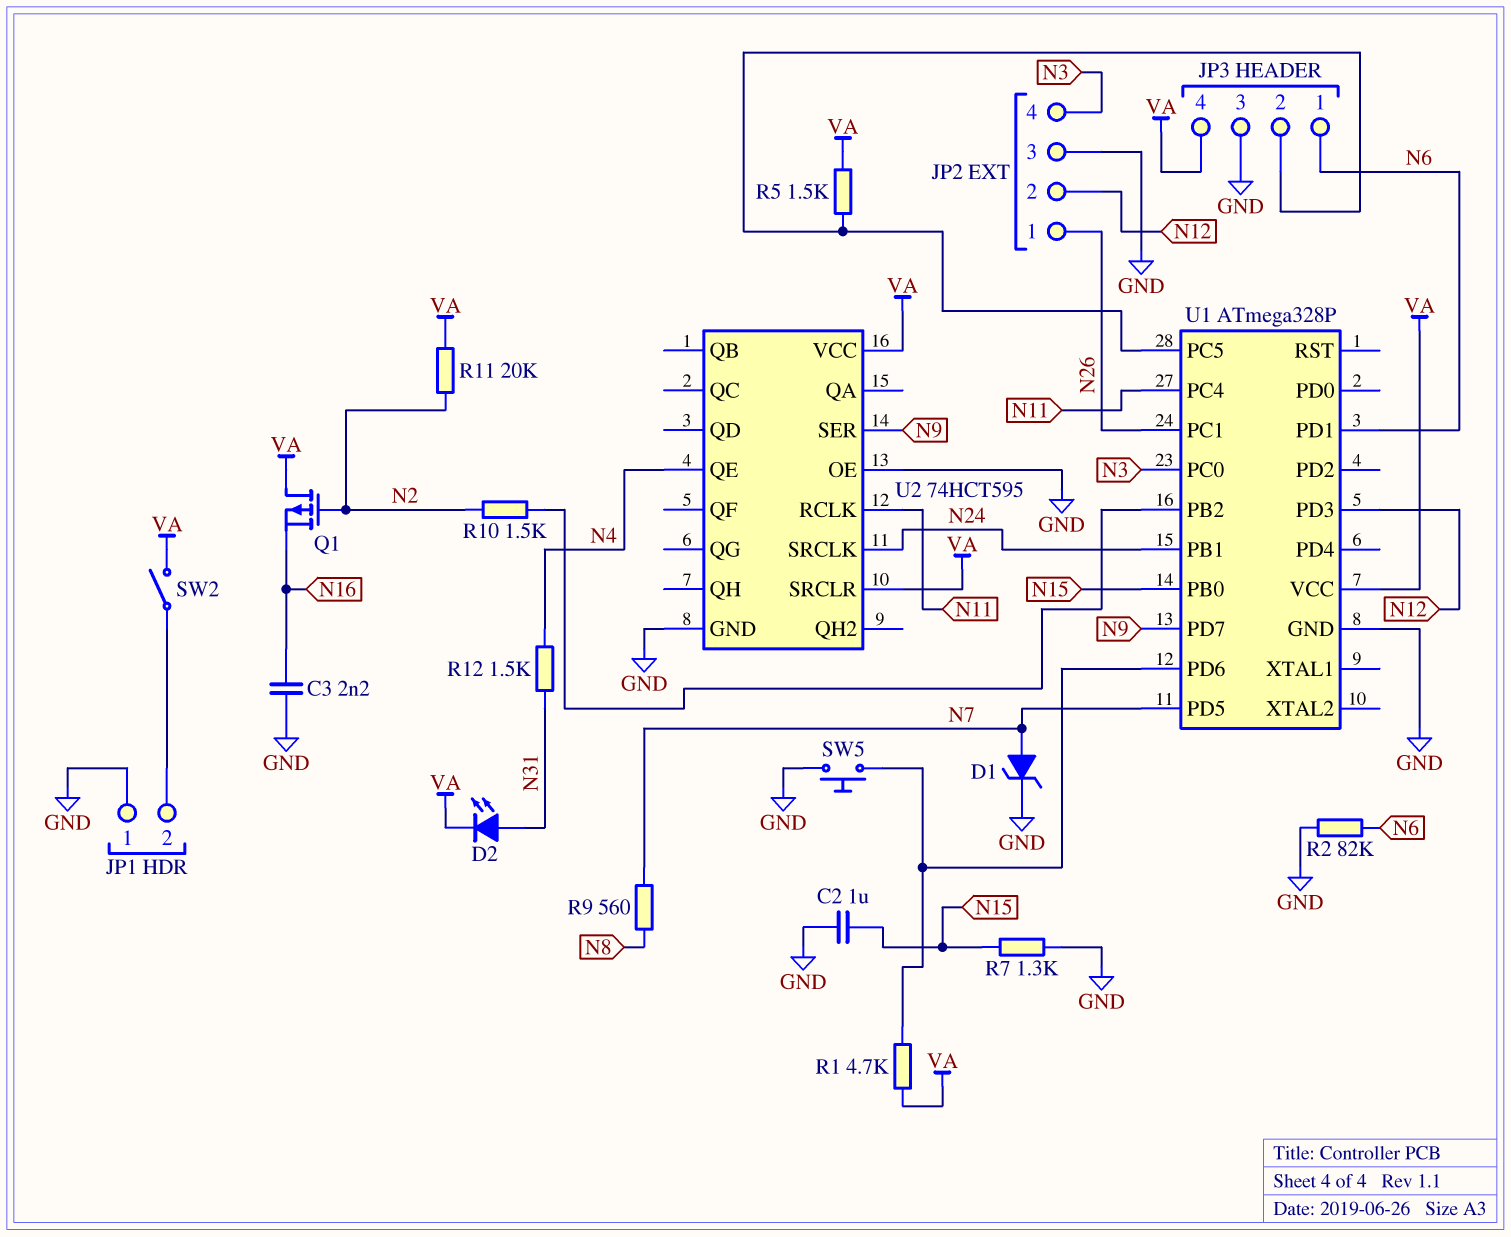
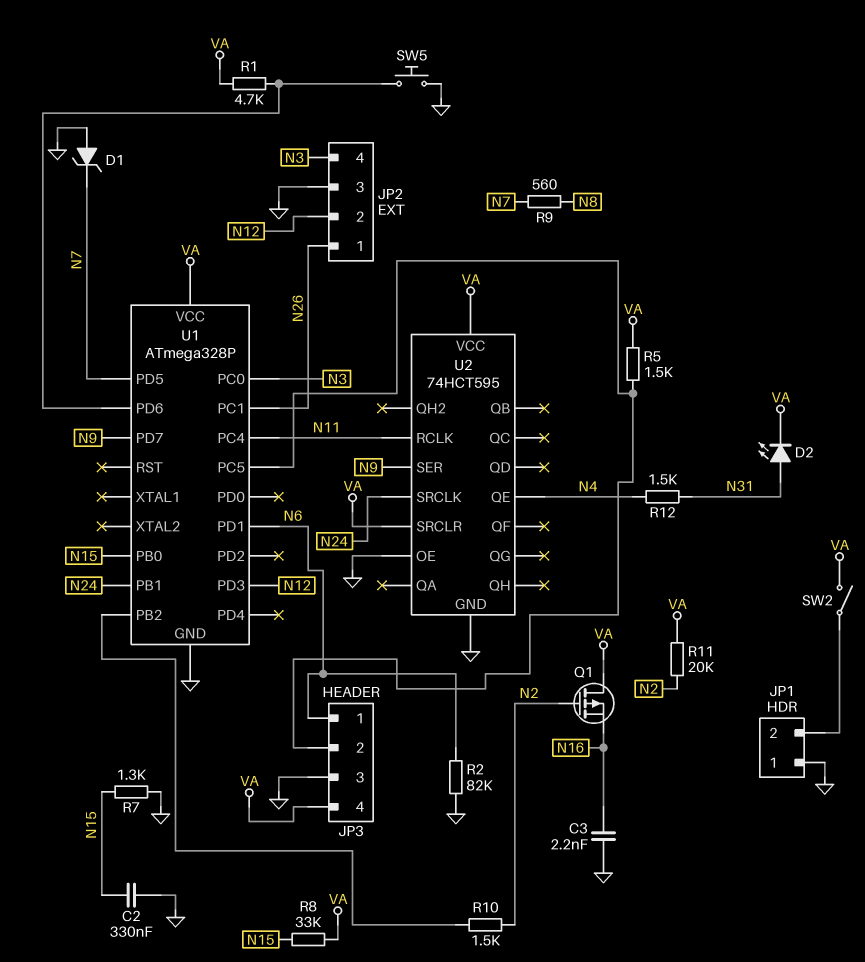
C2: 1uF (GND, N15) -> 330nF (GND, N15)
D1: zener (A N7, K GND) -> zener (A GND, K N7)
R8: none -> 33k (N15, VA)

